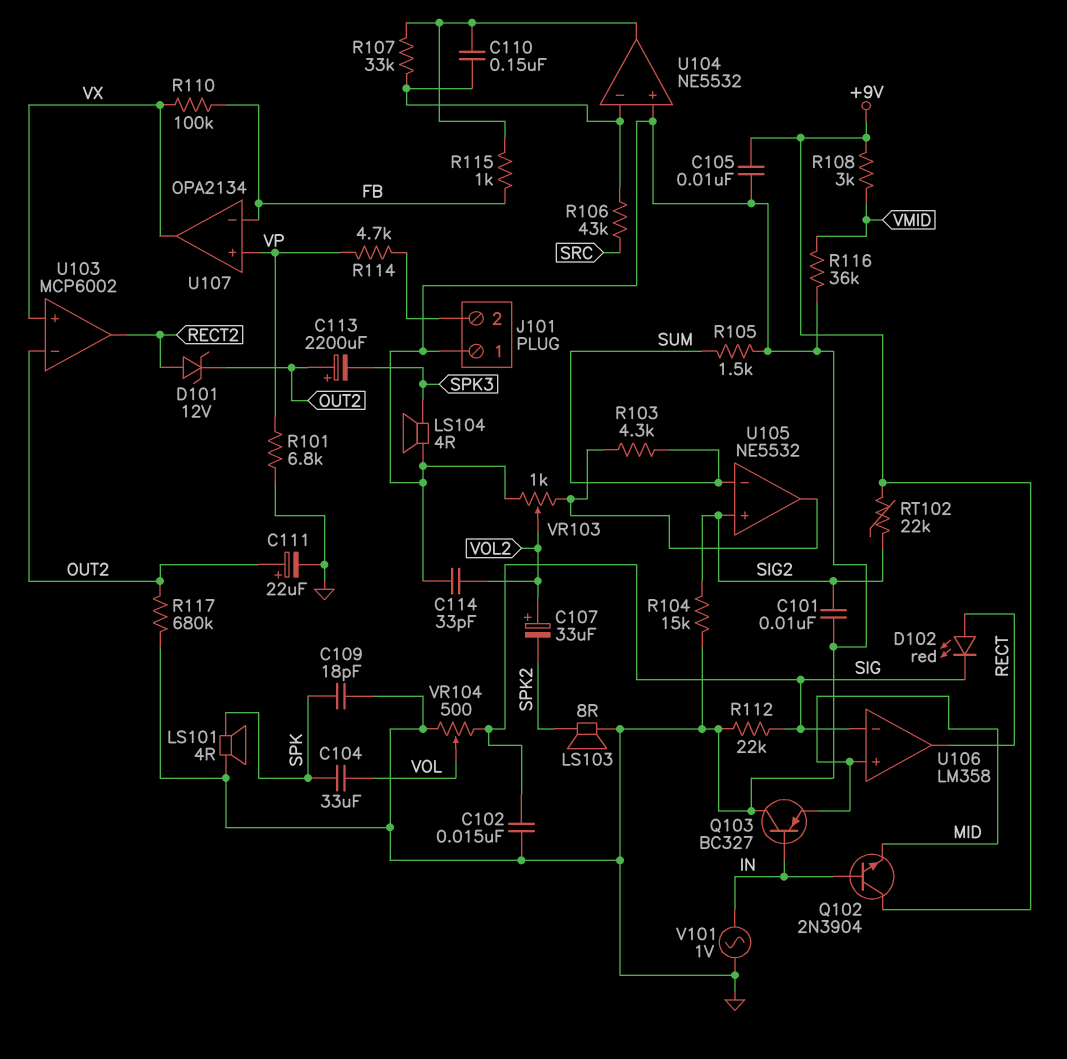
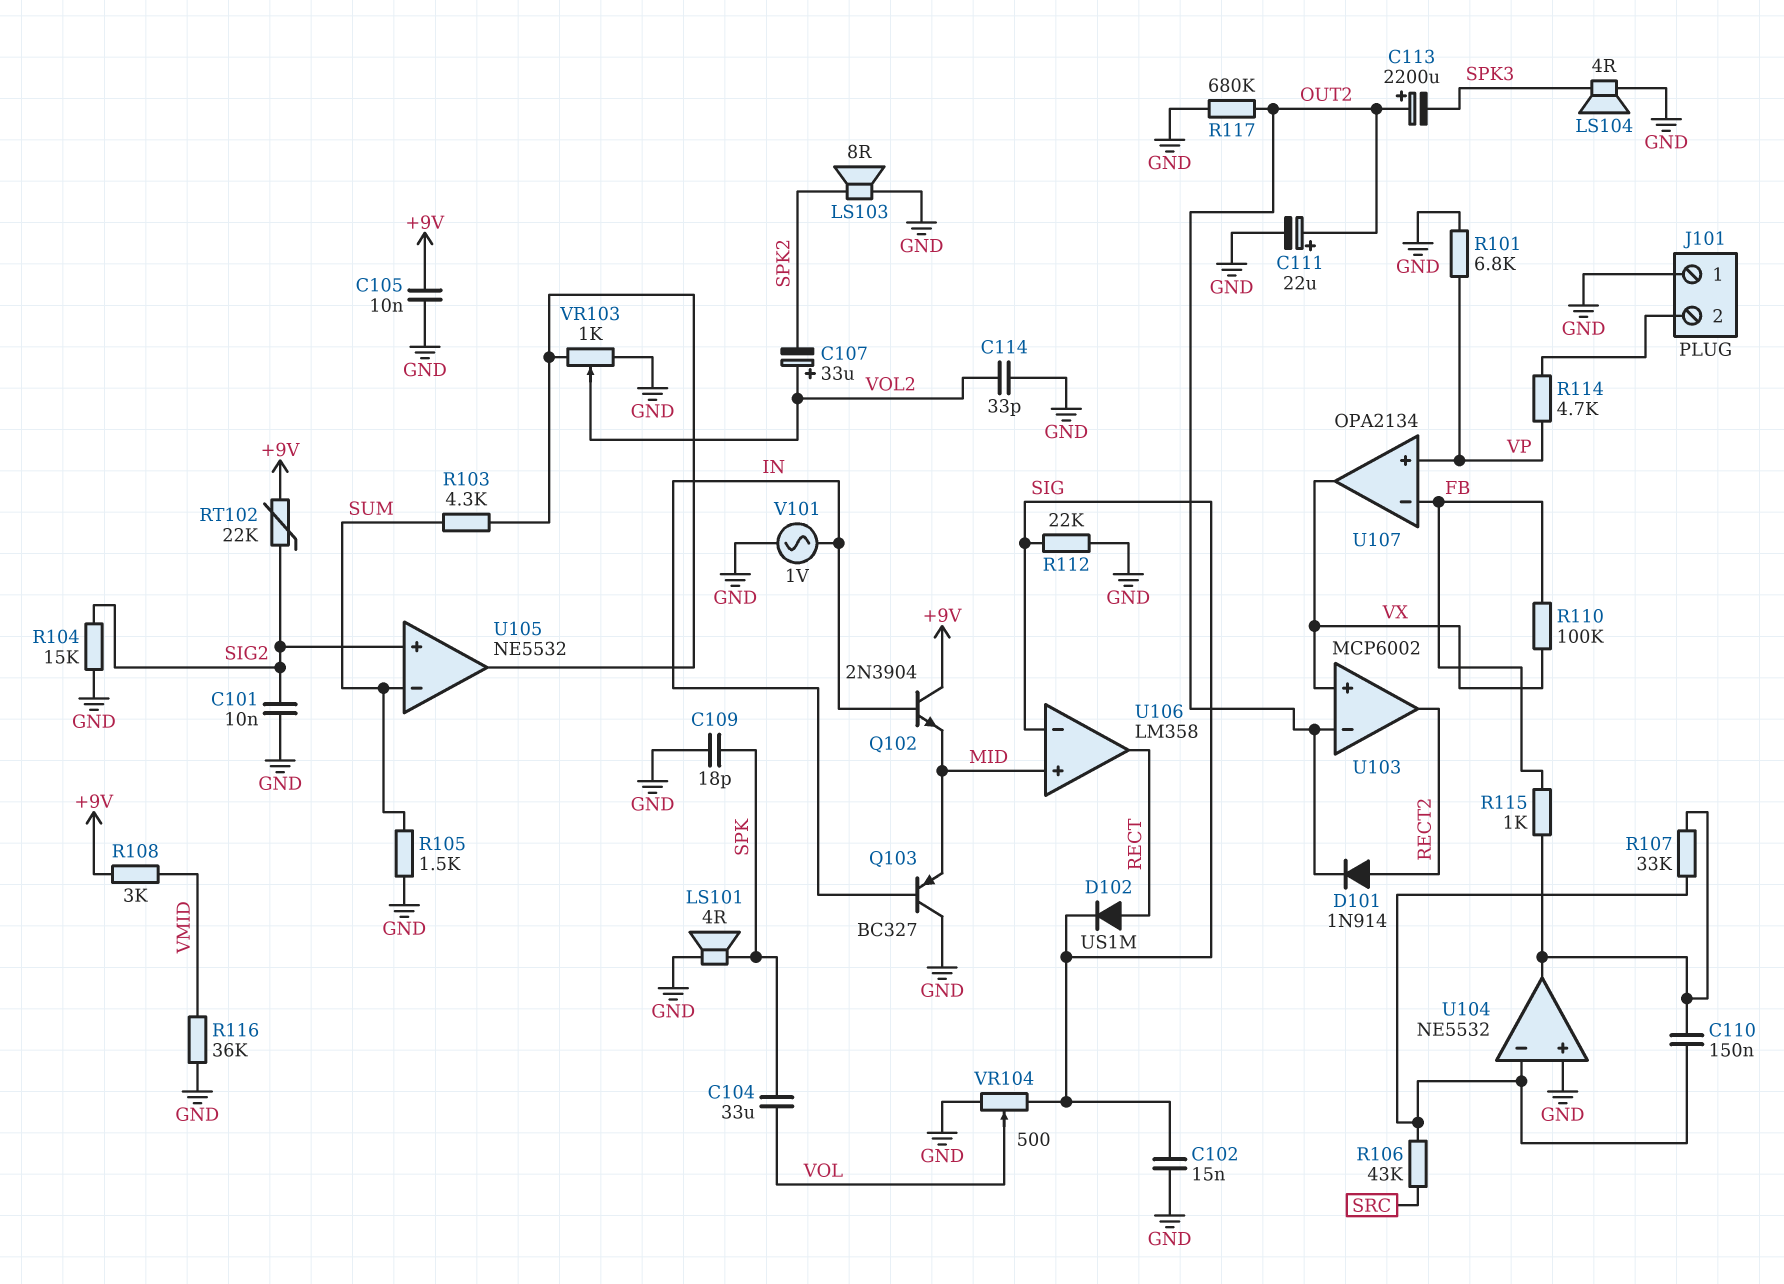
D101: zener 12V (A RECT2, K OUT2) -> diode 1N914 (A RECT2, K OUT2)
D102: LED red (A RECT, K SIG) -> diode US1M (A RECT, K SIG)

